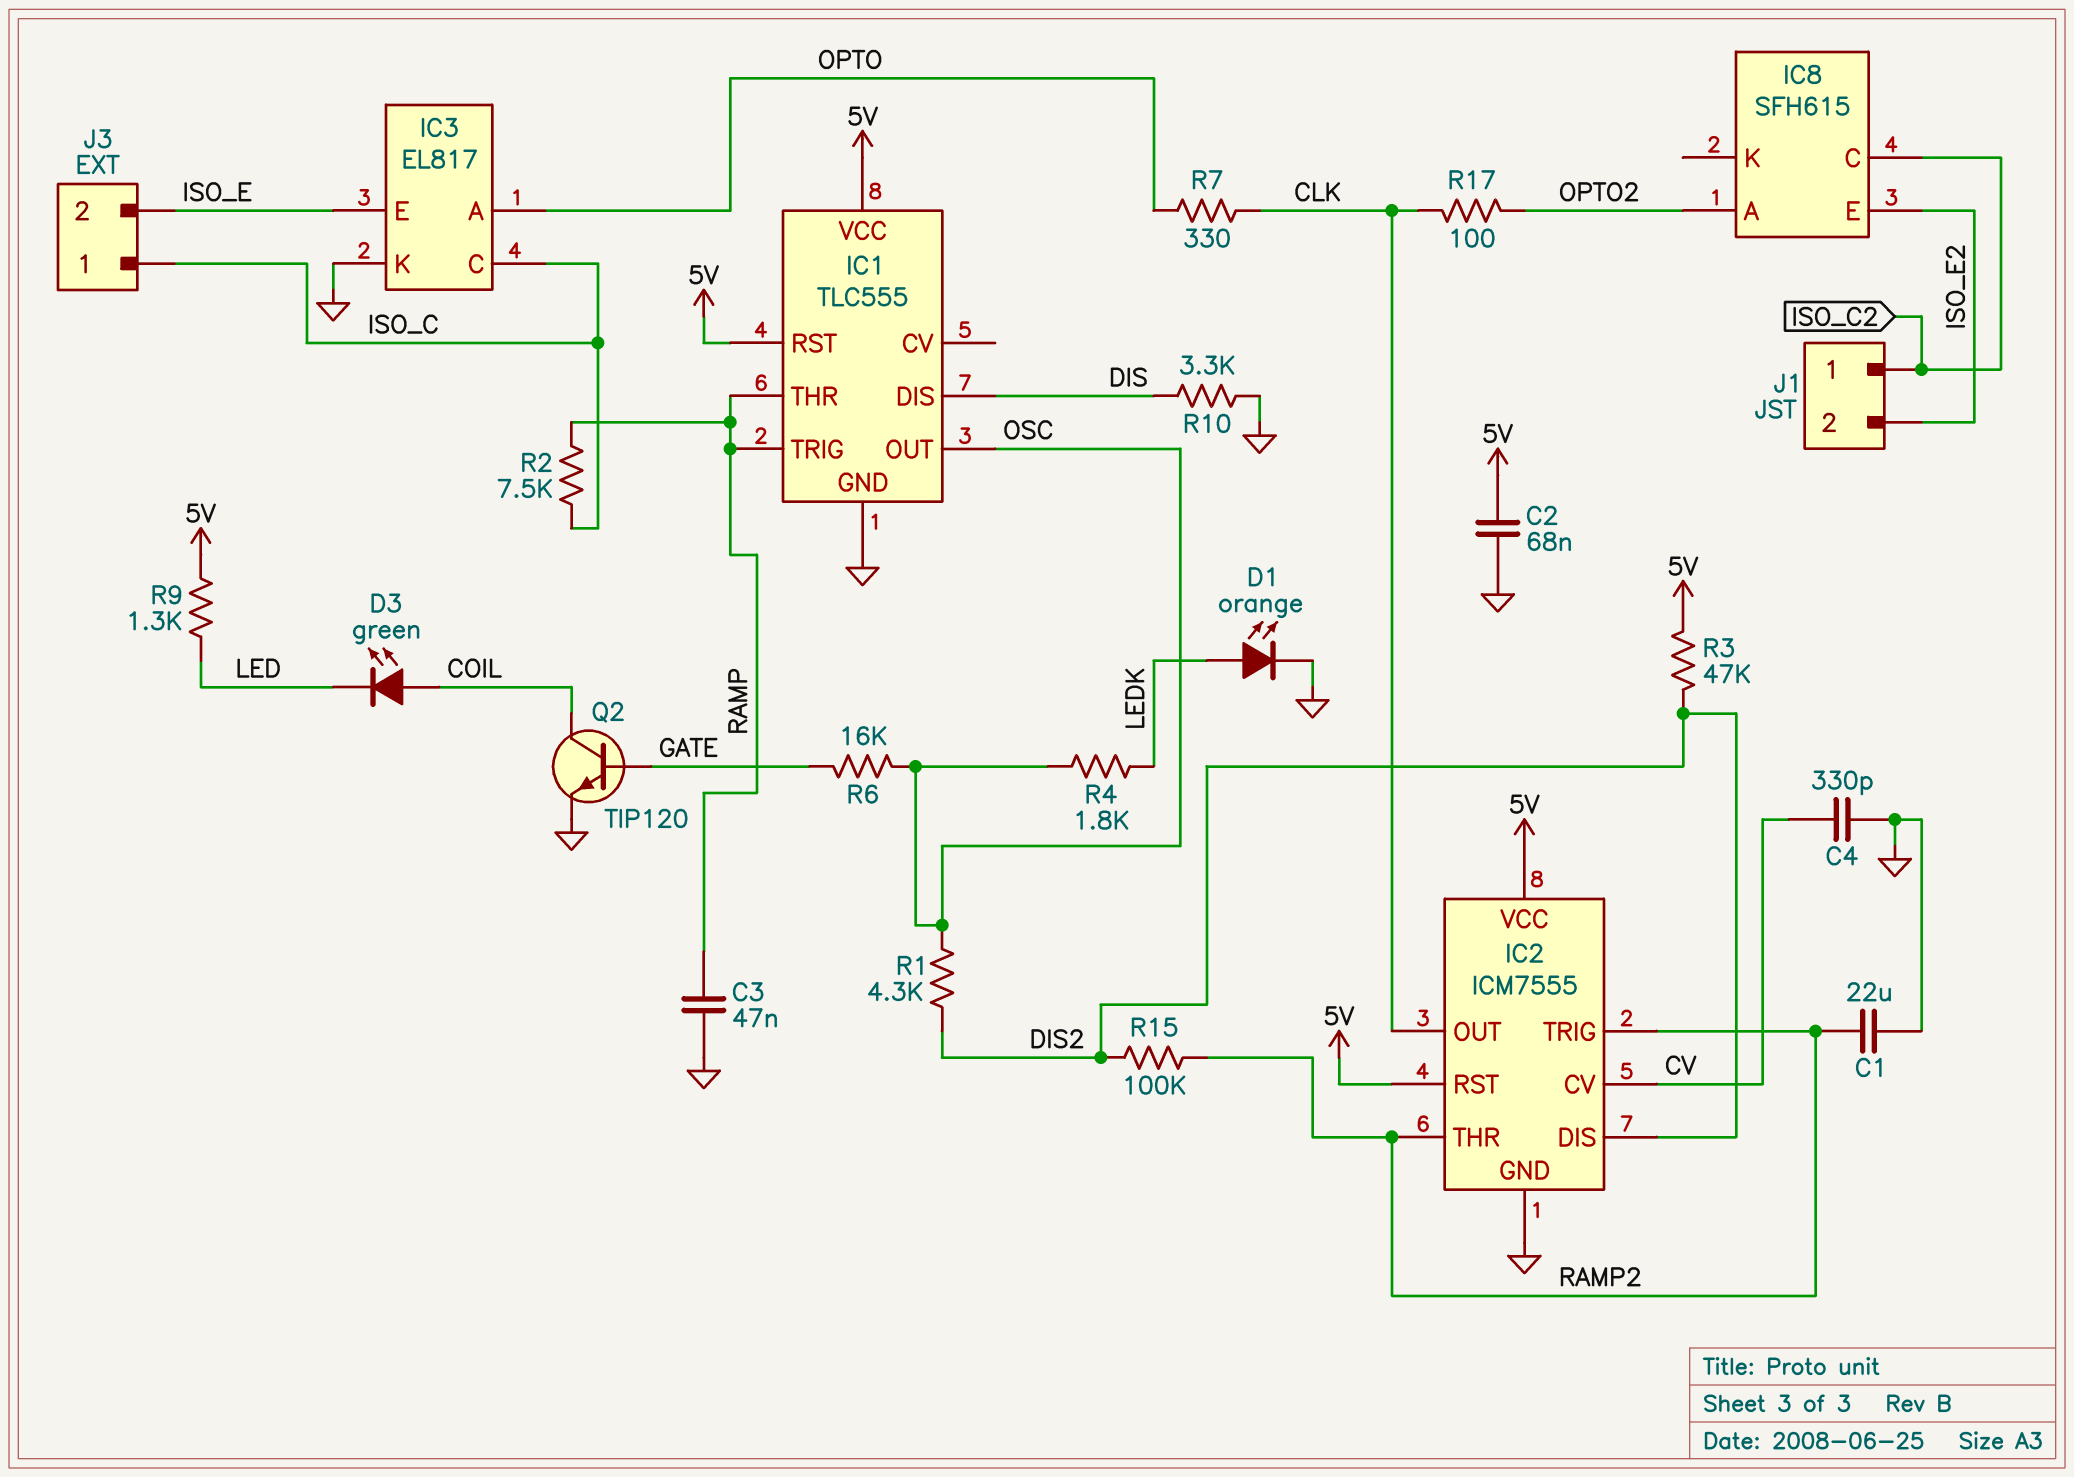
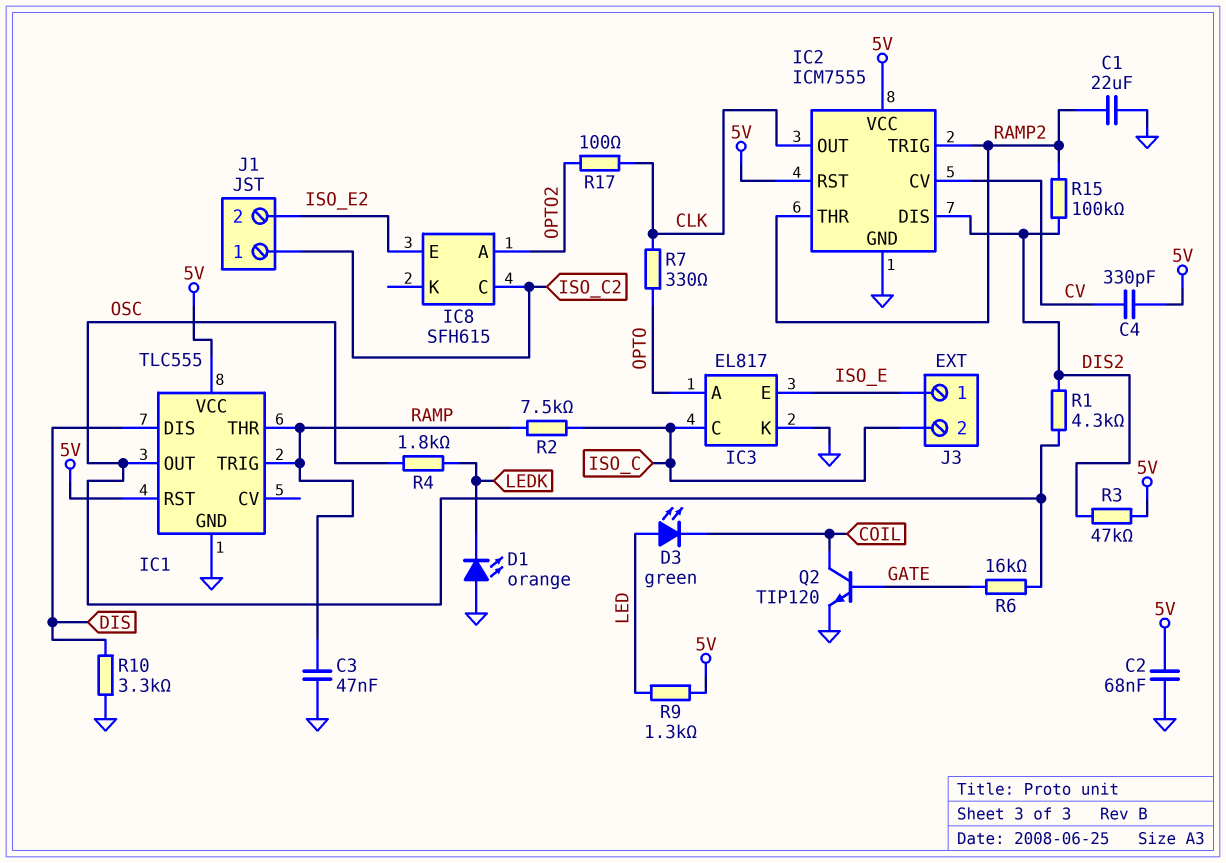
C4: 330pF (CV, GND) -> 330pF (5V, CV)
D1: LED orange (A LEDK, K GND) -> LED orange (A GND, K LEDK)
D3: LED green (A COIL, K LED) -> LED green (A LED, K COIL)
J3 pin 1: ISO_C -> ISO_E
J3 pin 2: ISO_E -> ISO_C

